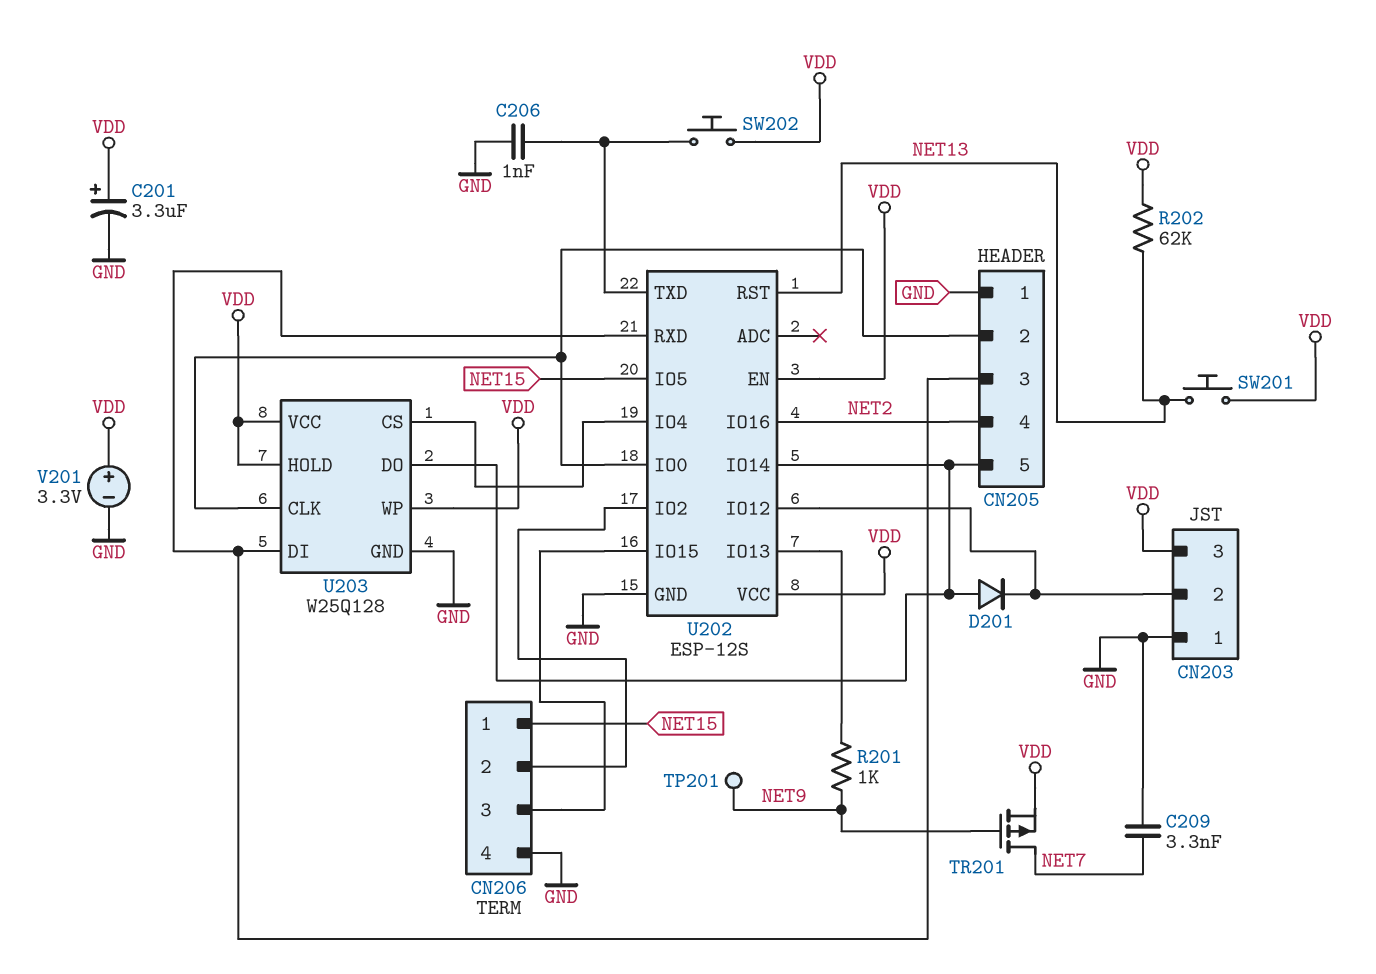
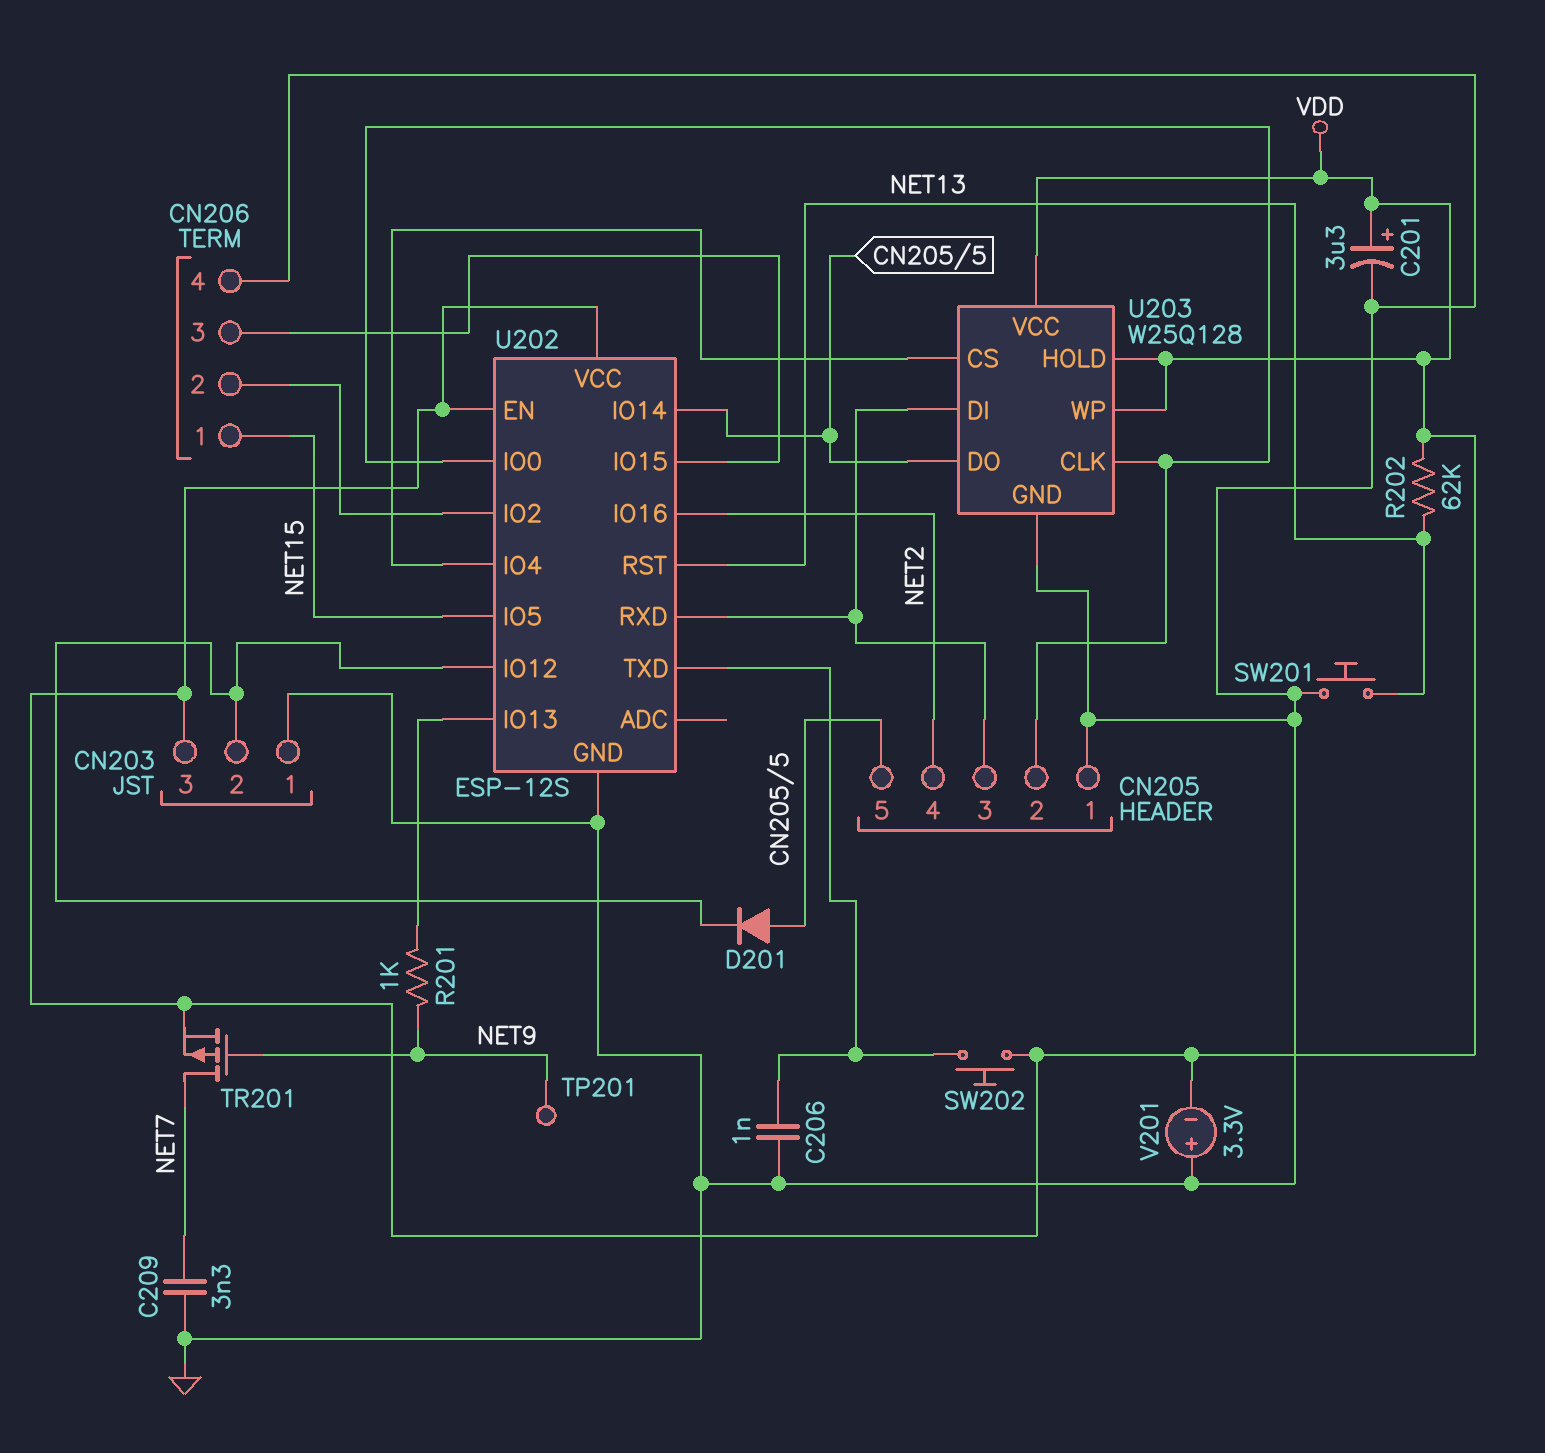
SW201: button (NET13, VDD) -> button (GND, NET13)
V201: 3.3V (plus VDD, minus GND) -> 3.3V (plus GND, minus VDD)

